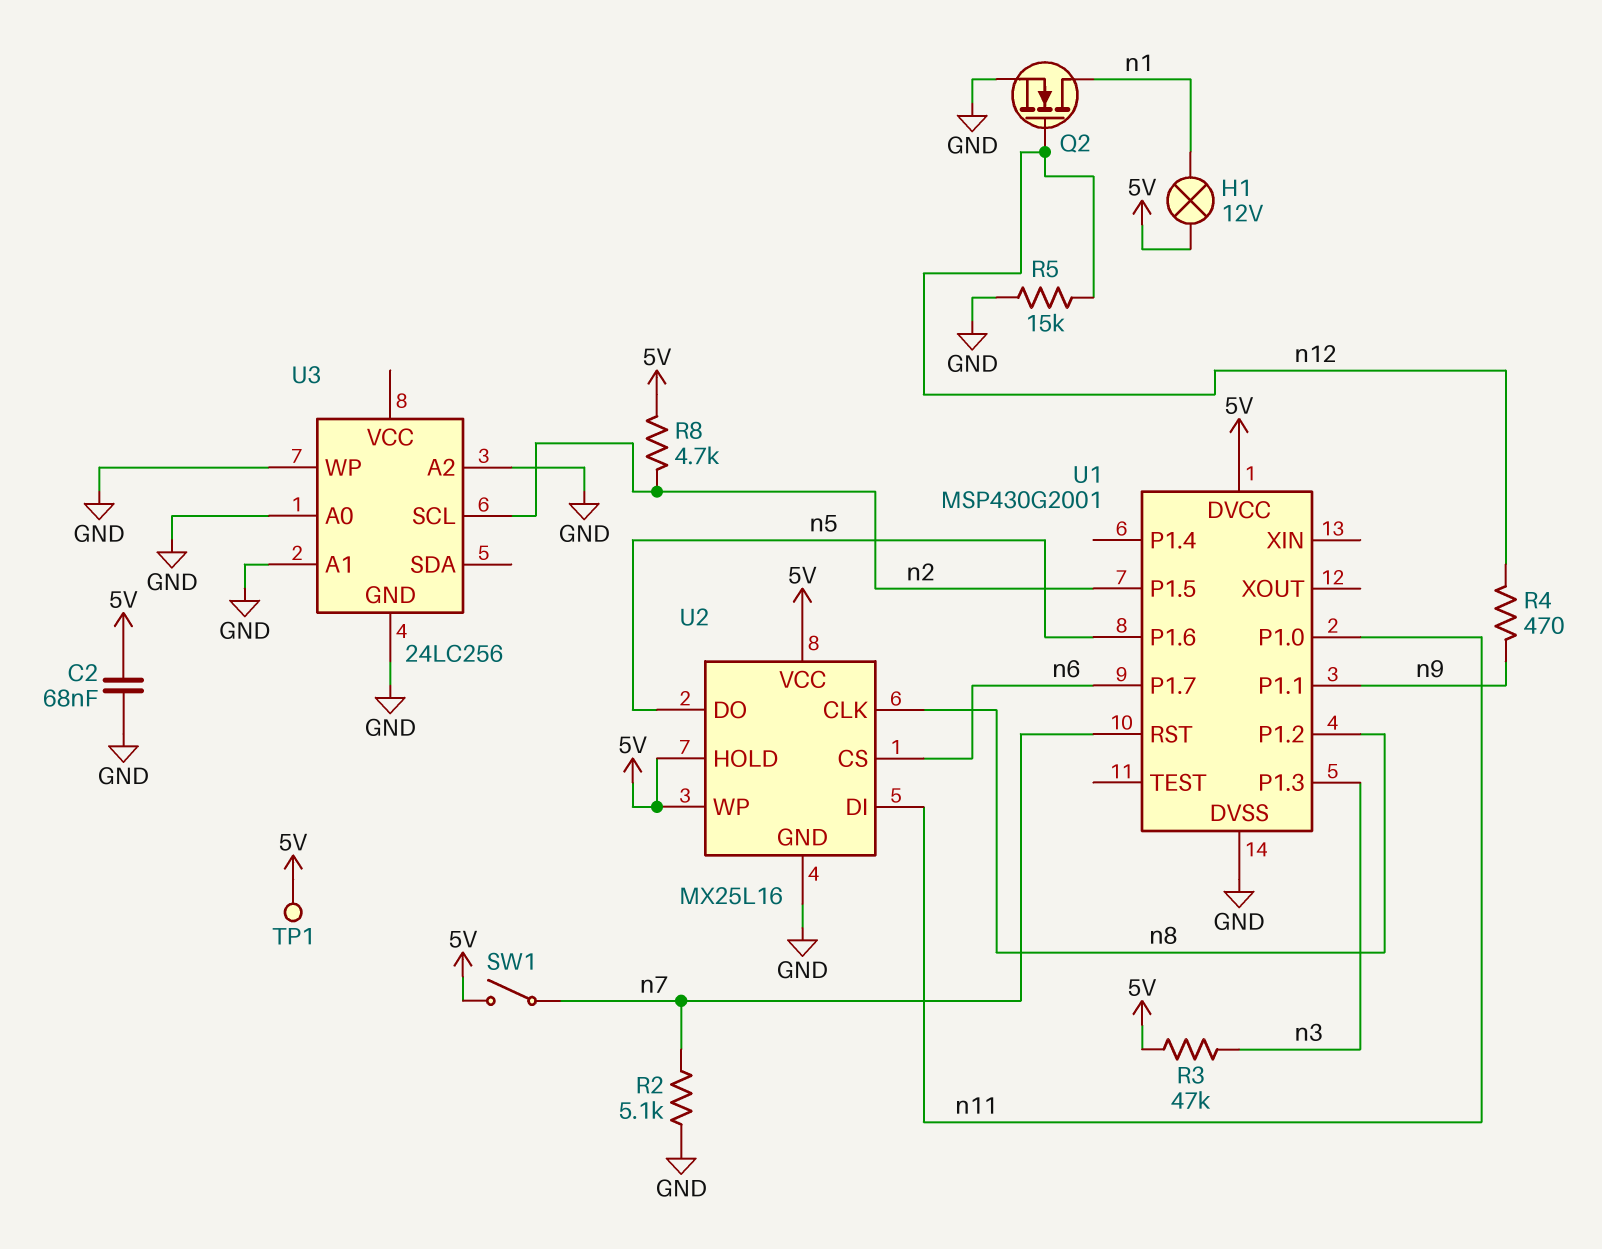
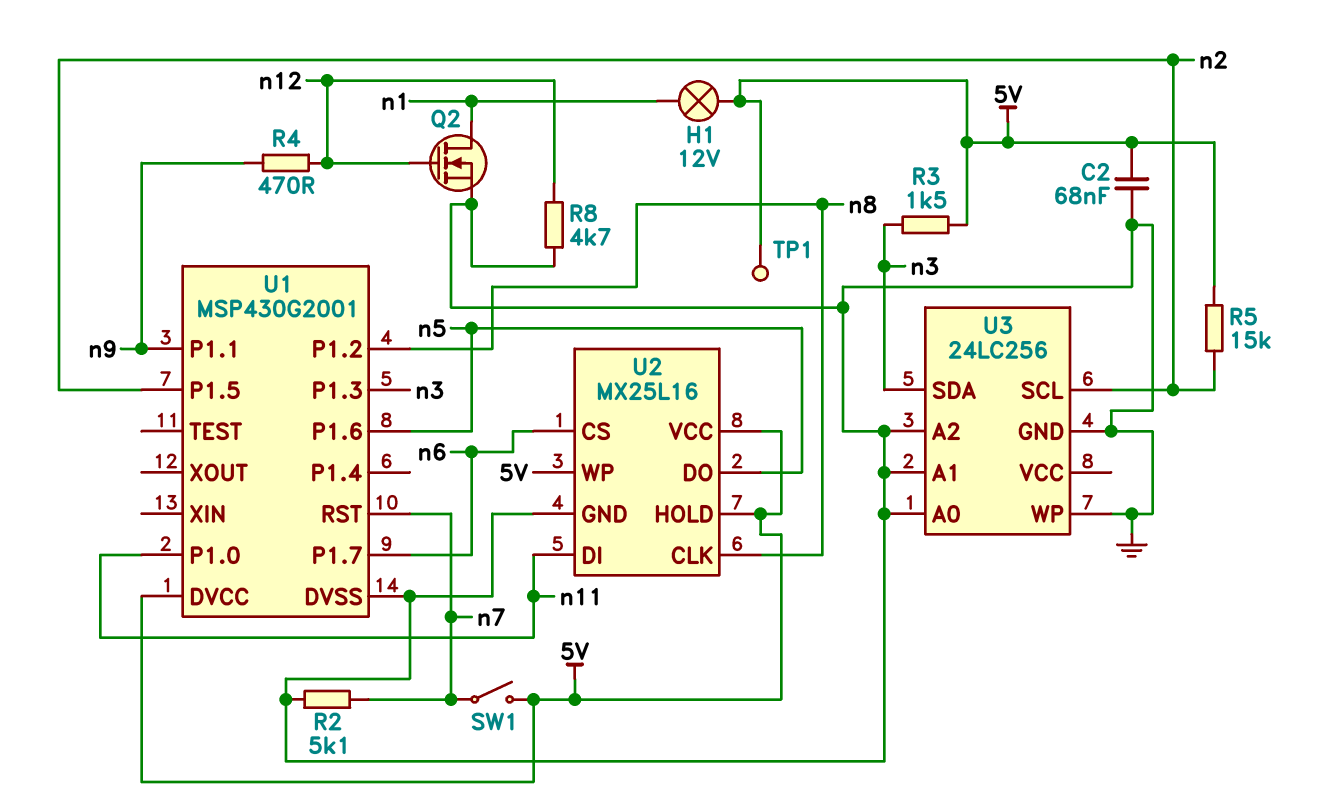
R3: 47k (5V, n3) -> 1.5k (5V, n3)
R5: 15k (GND, n12) -> 15k (5V, n2)
R8: 4.7k (5V, n2) -> 4.7k (GND, n12)
U3 pin SDA: none -> n3

